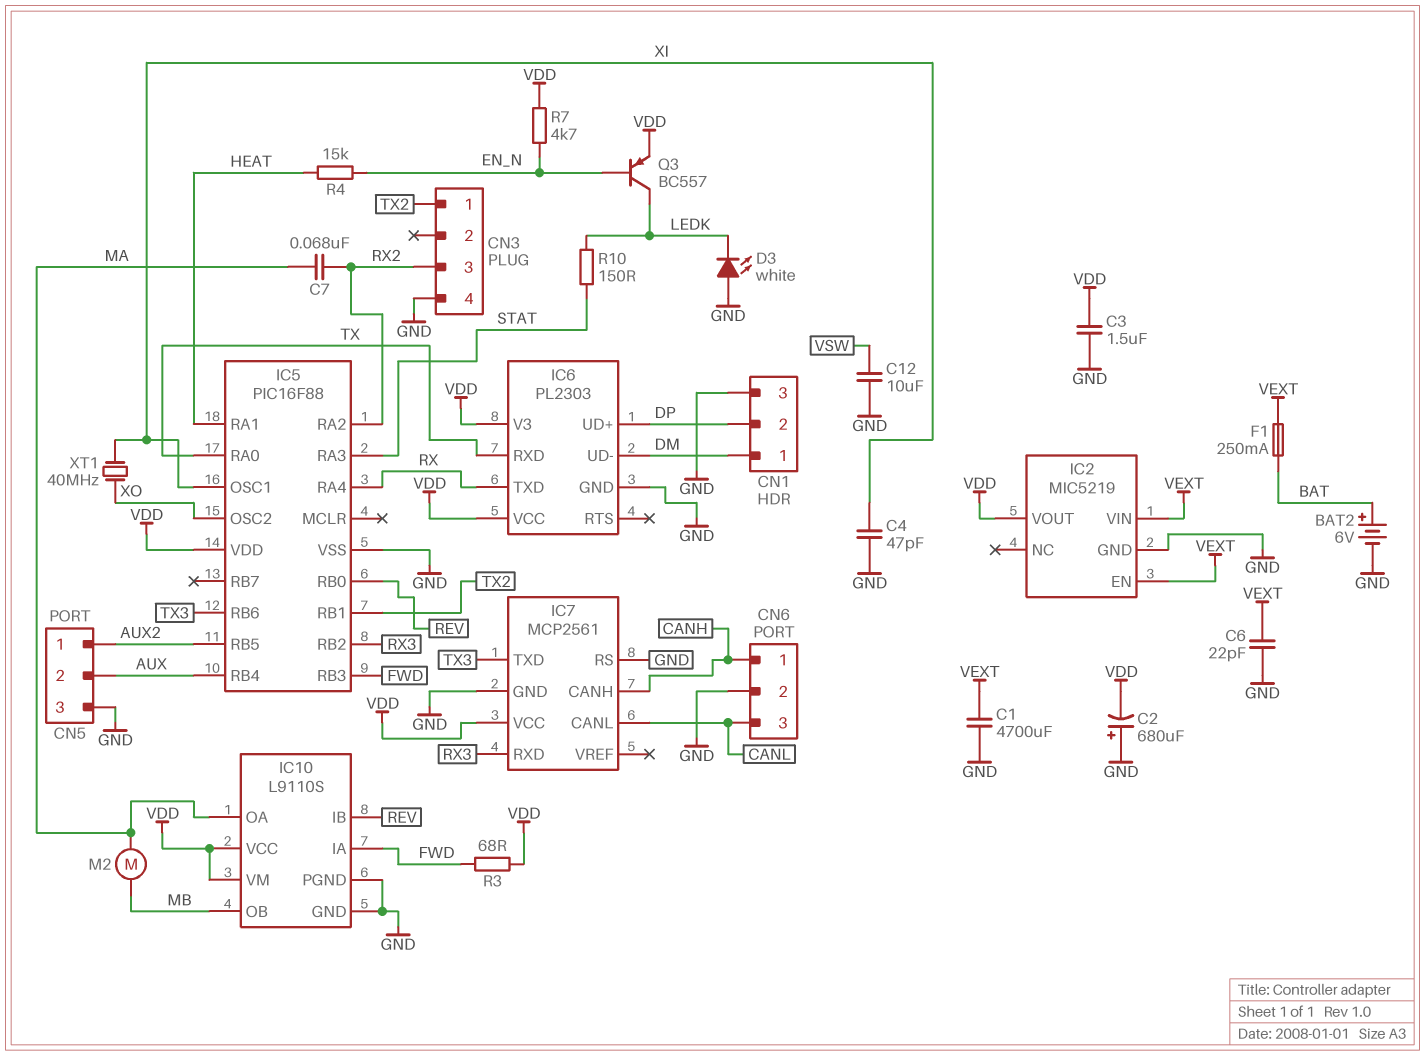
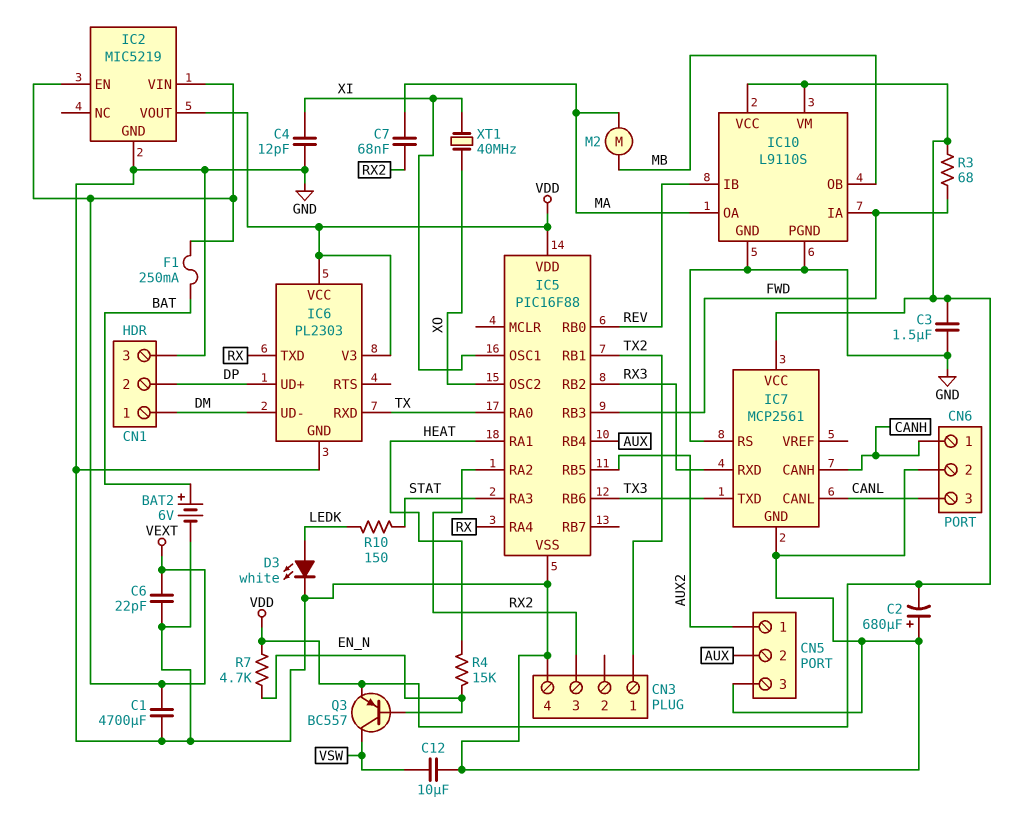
C4: 47pF (GND, XI) -> 12pF (GND, XI)
D3: LED white (A GND, K LEDK) -> LED white (A LEDK, K GND)
Q3: PNP BC557 (B EN_N, C LEDK, E VDD) -> PNP BC557 (B EN_N, C VSW, E VDD)

